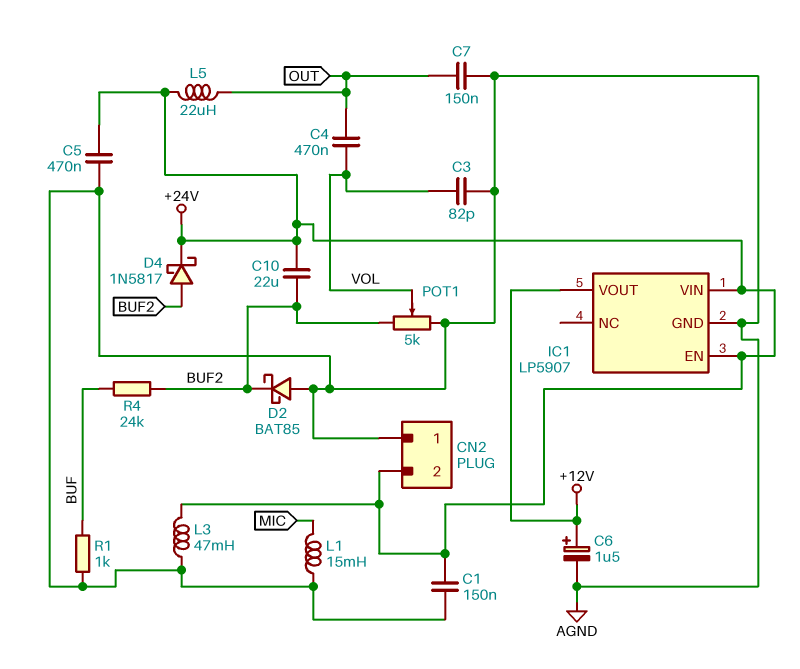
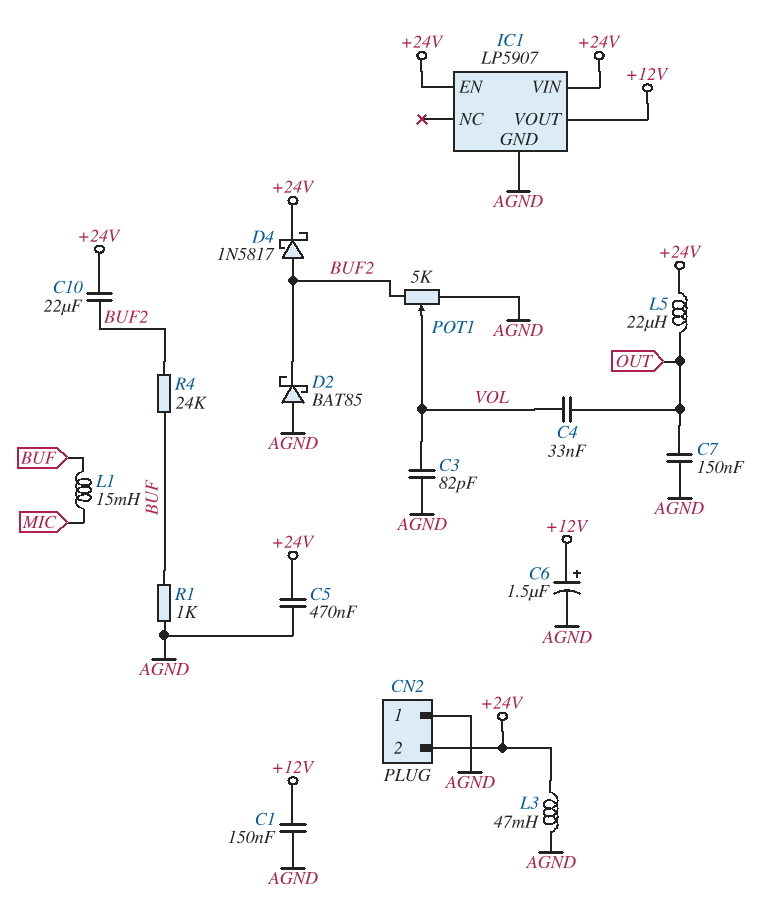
C1: 150nF (+24V, AGND) -> 150nF (+12V, AGND)
C4: 470nF (OUT, VOL) -> 33nF (OUT, VOL)
L1: 15mH (AGND, MIC) -> 15mH (BUF, MIC)

